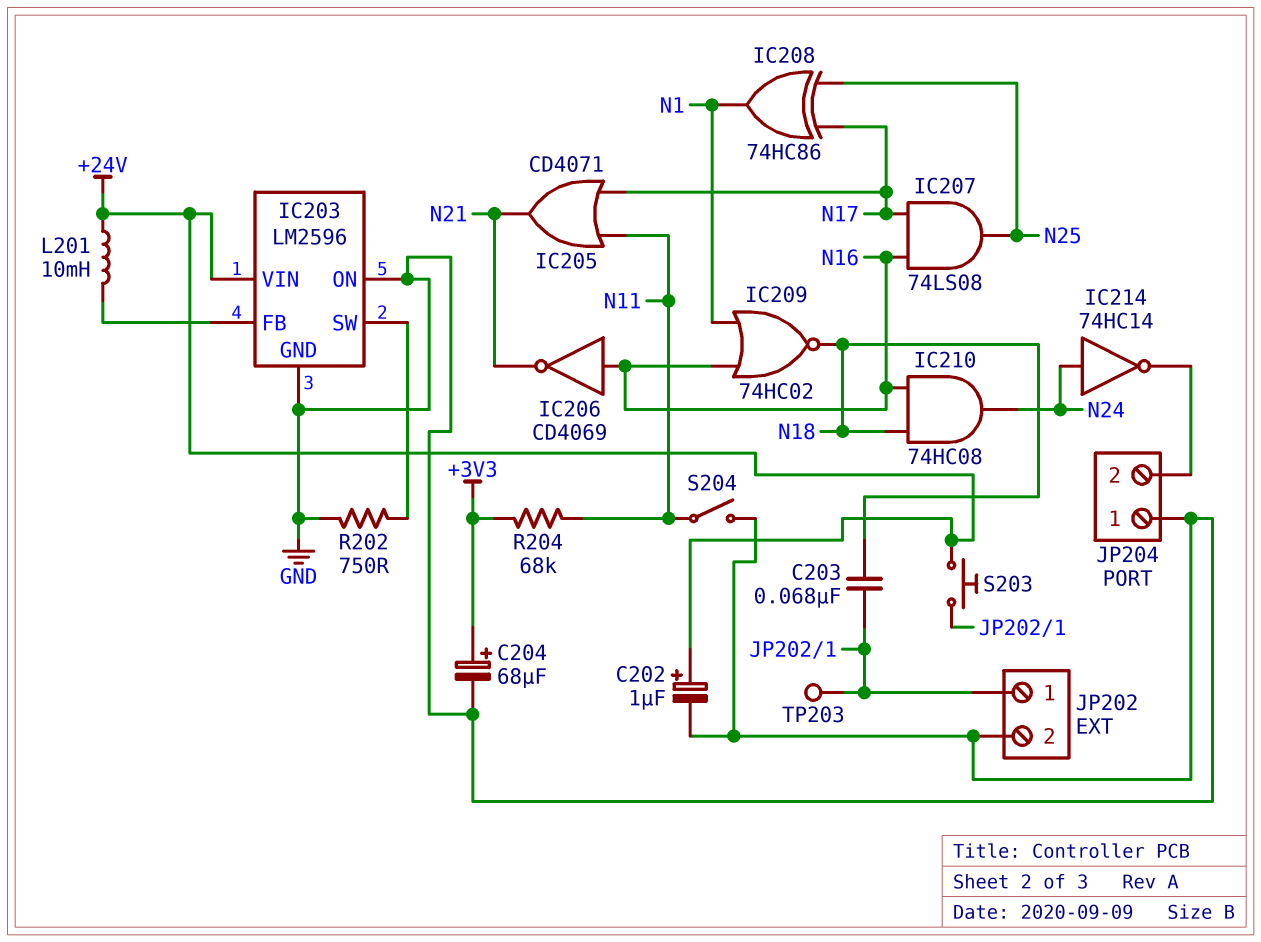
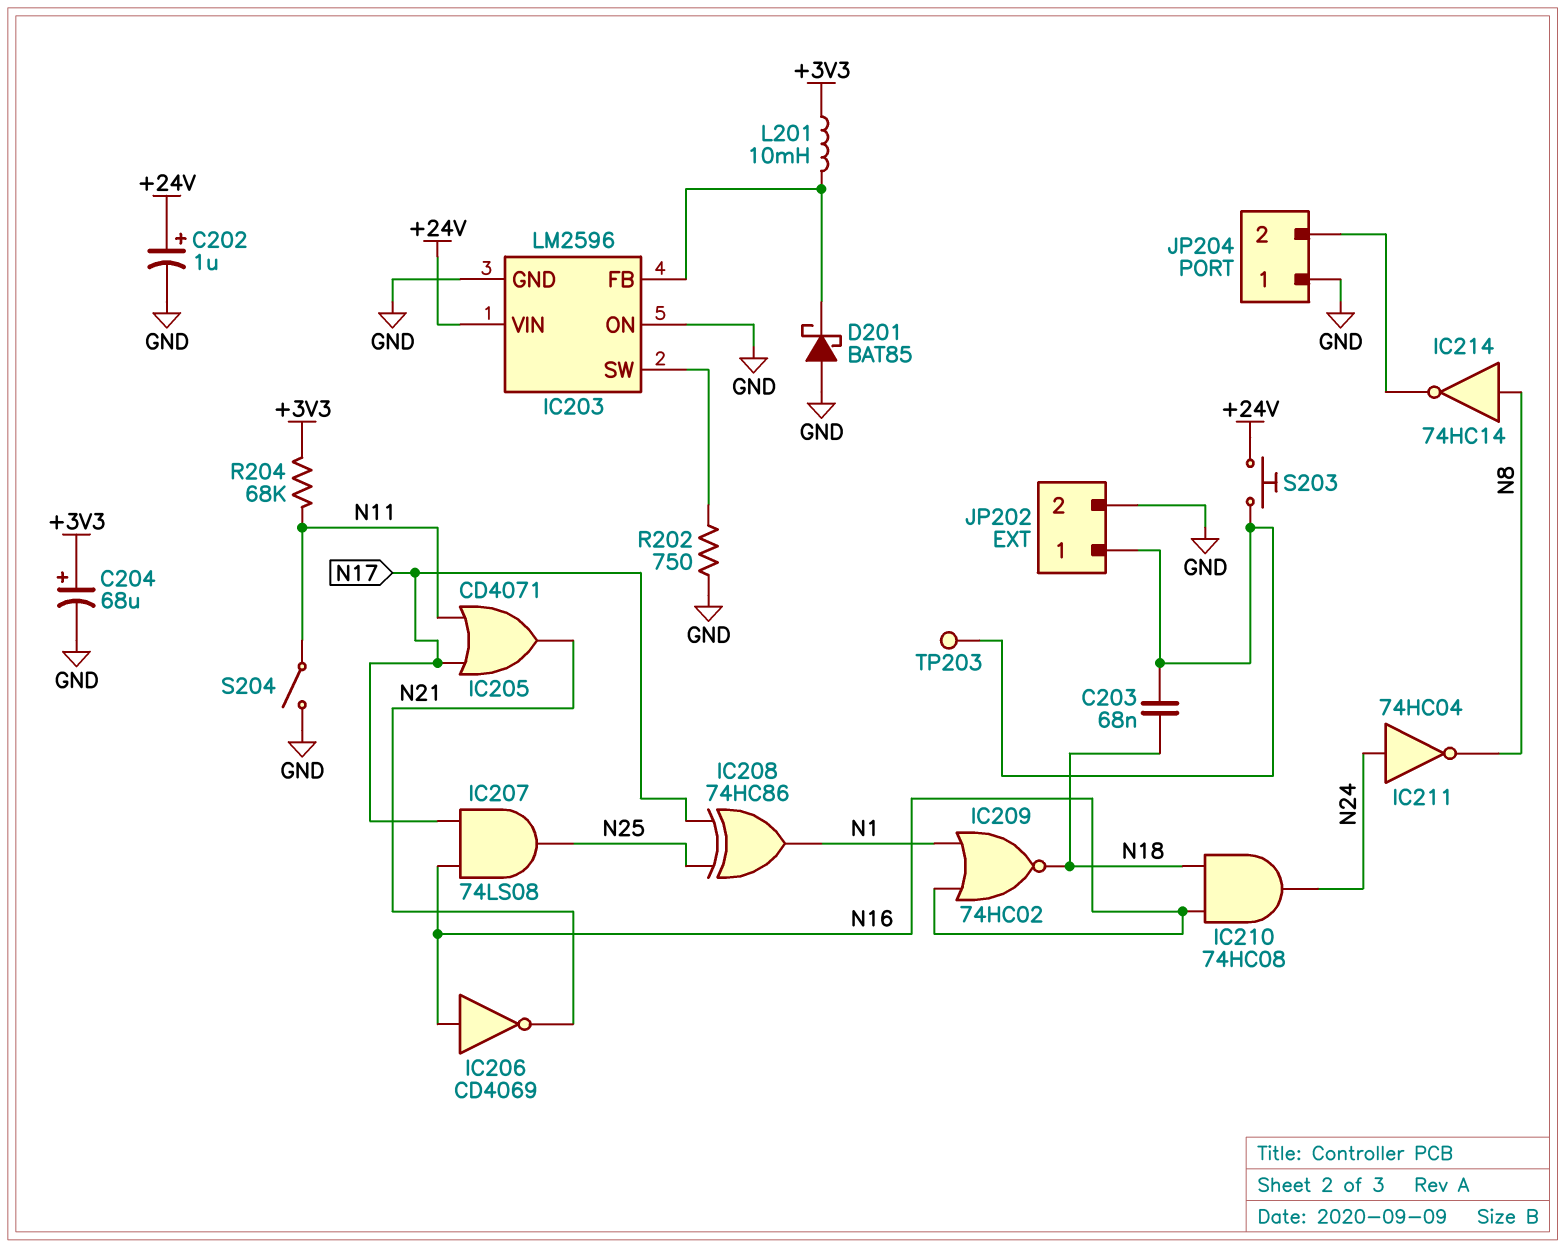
D201: none -> schottky BAT85 (A GND, K IC203/FB)
IC211: none -> NOT 74HC04 (in N24, out N8)
IC214: NOT 74HC14 (in N24, out JP204/2) -> NOT 74HC14 (in N8, out JP204/2)
L201: 10mH (+24V, IC203/FB) -> 10mH (+3V3, IC203/FB)

